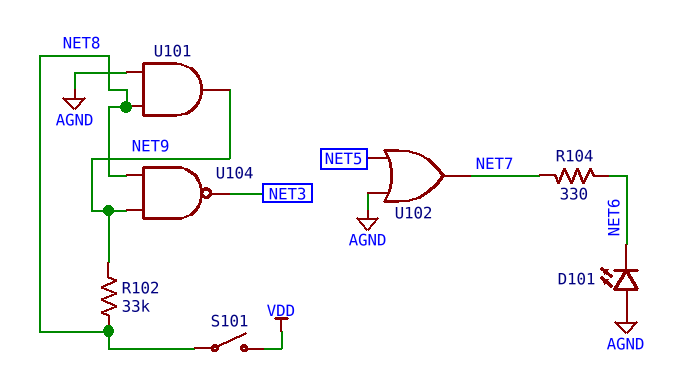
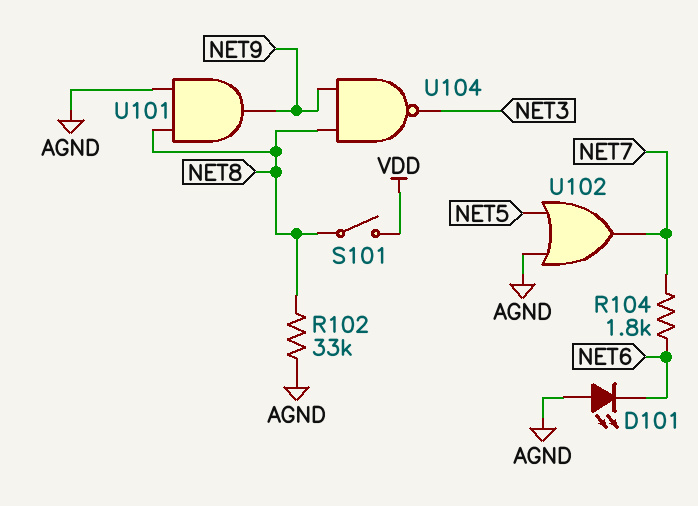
R102: 33k (NET8, NET9) -> 33k (AGND, NET8)
R104: 330 (NET6, NET7) -> 1.8k (NET6, NET7)

